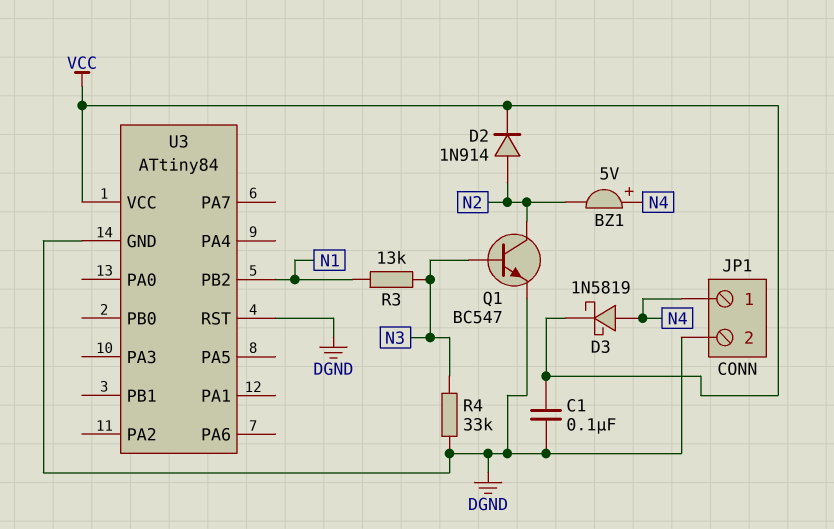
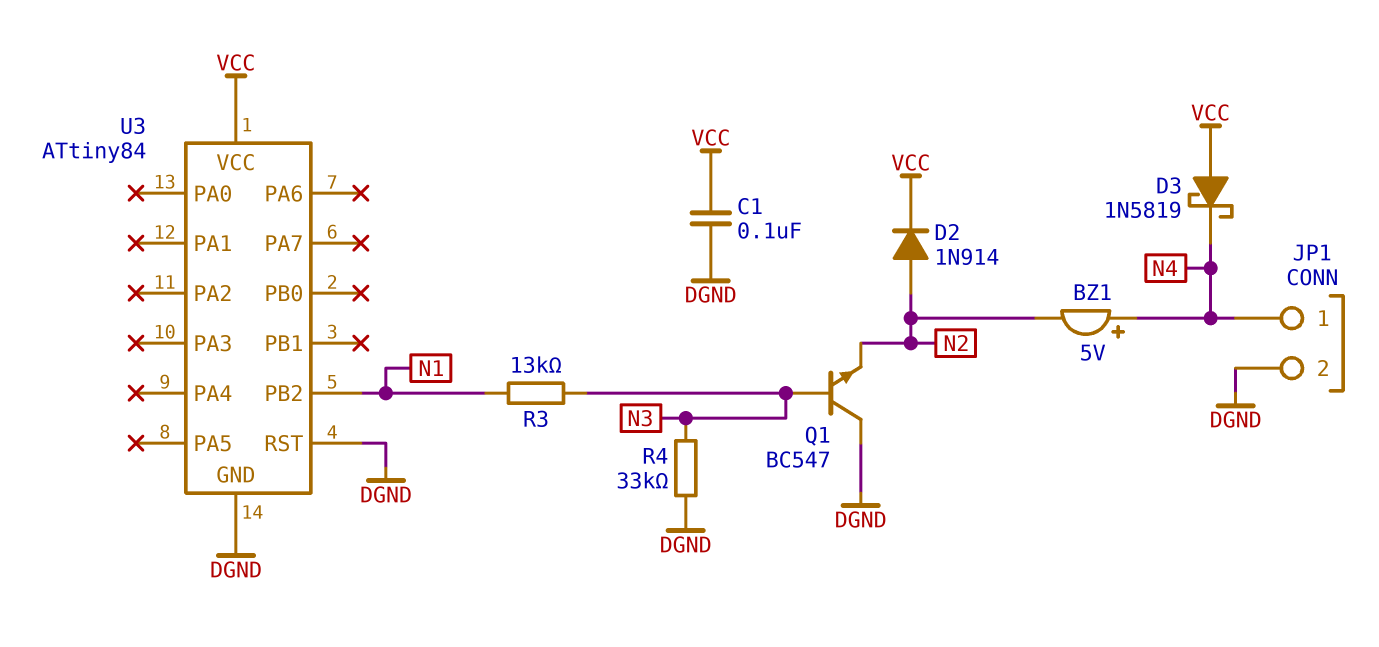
D3: schottky 1N5819 (A N4, K VCC) -> schottky 1N5819 (A VCC, K N4)
Q1: NPN BC547 (B N3, C N2, E DGND) -> NPN BC547 (B N3, C DGND, E N2)

